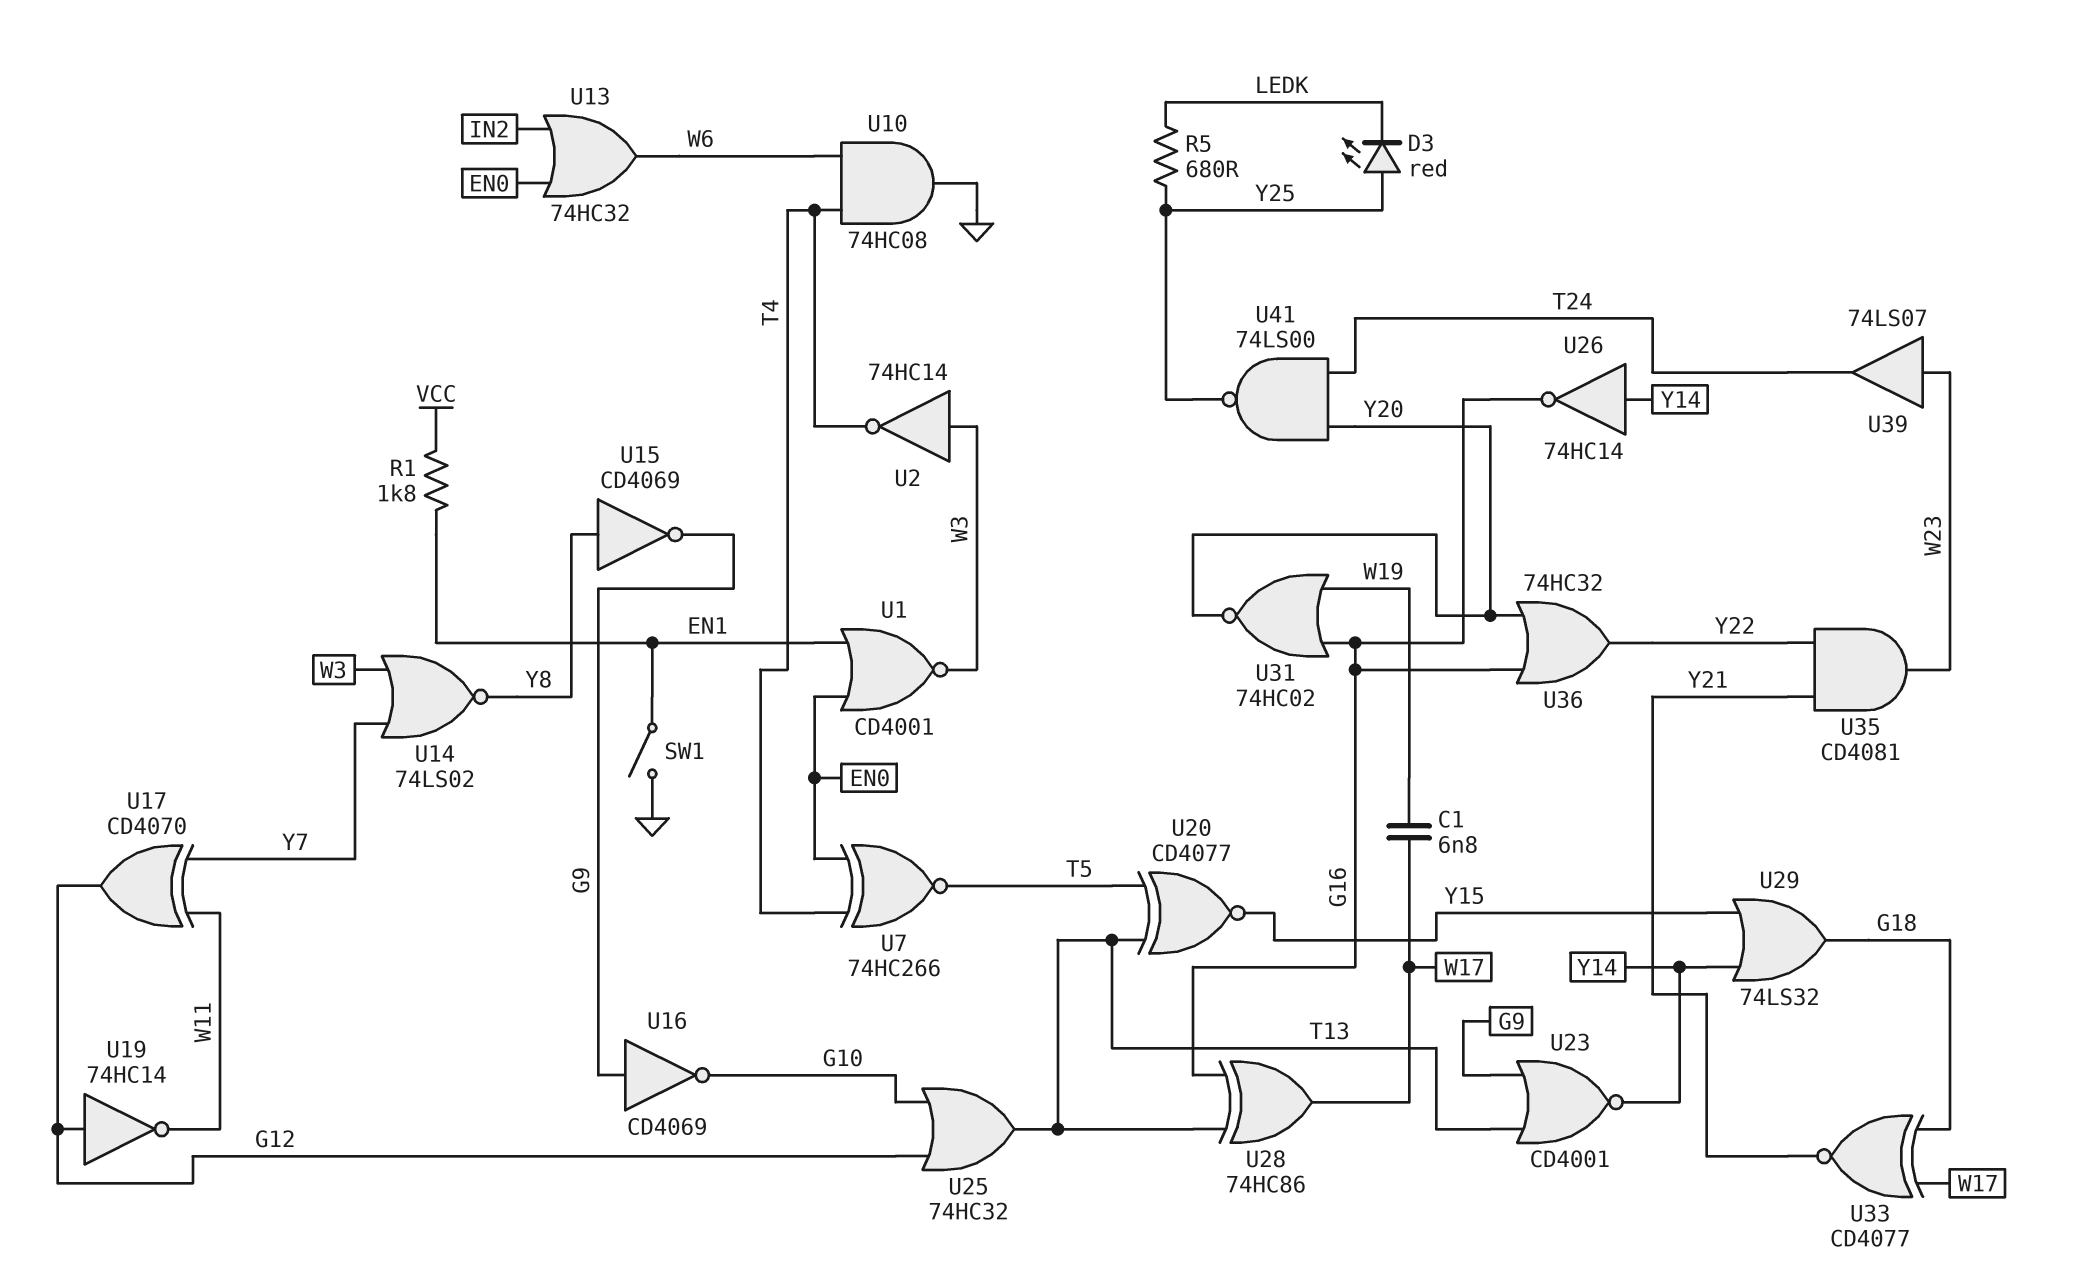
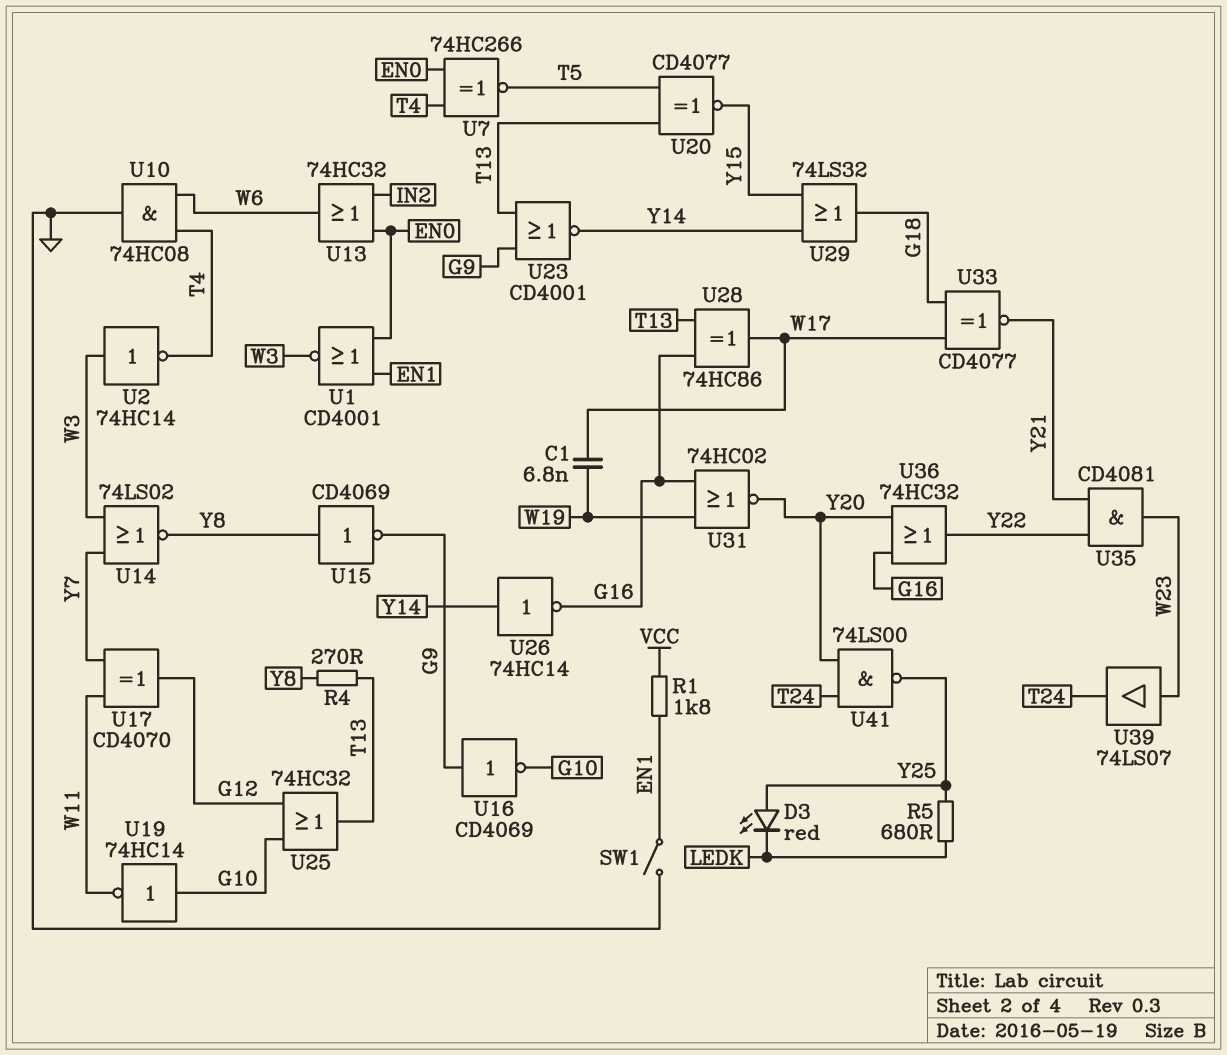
R4: none -> 270 (T13, Y8)
U19: NOT 74HC14 (in G12, out W11) -> NOT 74HC14 (in G10, out W11)

